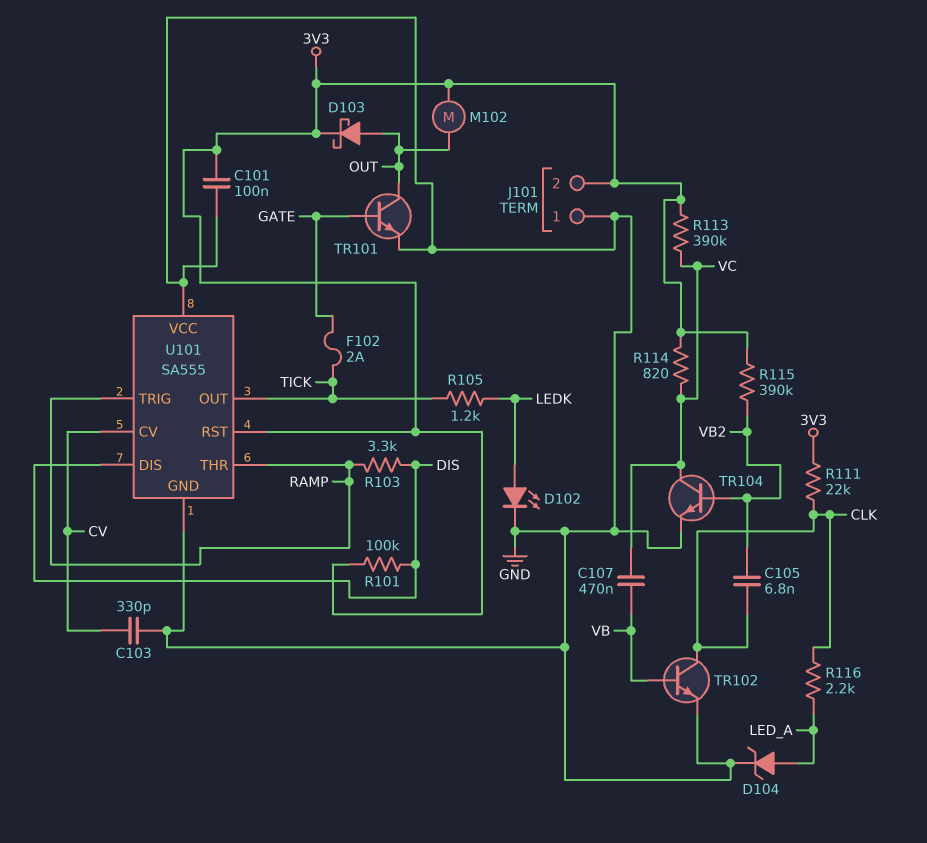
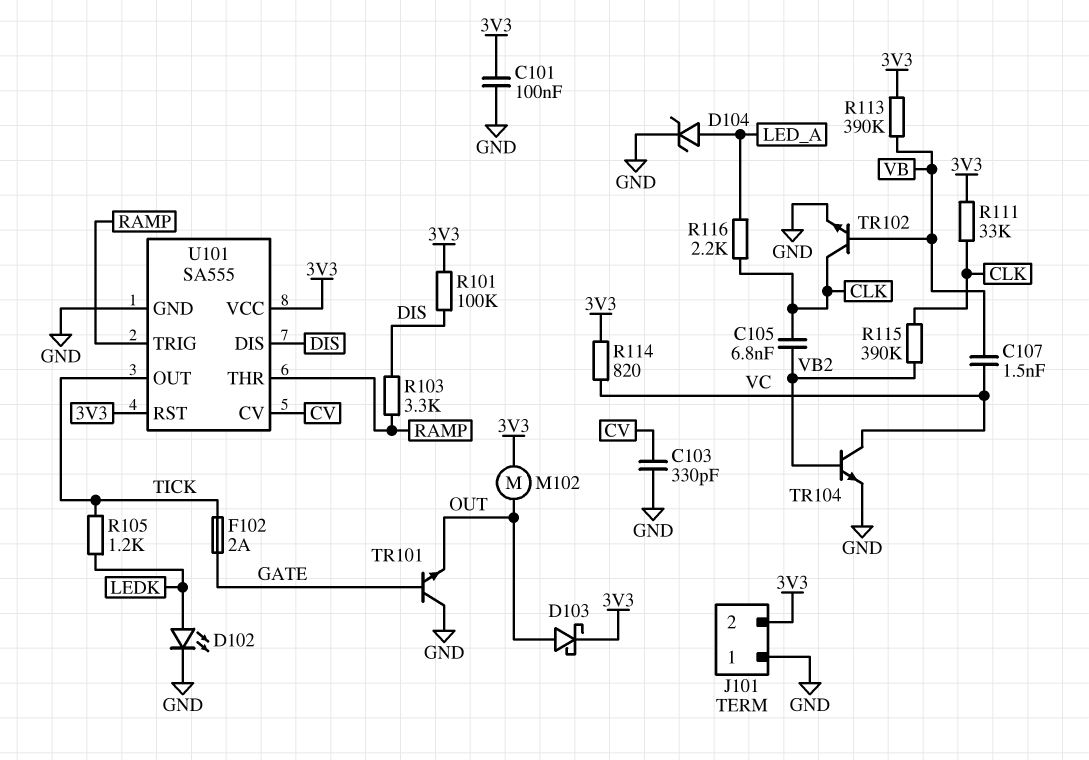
C107: 470nF (VB, VC) -> 1.5nF (VB, VC)
R111: 22k (3V3, CLK) -> 33k (3V3, CLK)
R113: 390k (3V3, VC) -> 390k (3V3, VB)
R115: 390k (3V3, VB2) -> 390k (CLK, VB2)
TR101: NPN (B GATE, C OUT, E GND) -> NPN (B GATE, C GND, E OUT)
U101 pin VCC: GND -> 3V3

